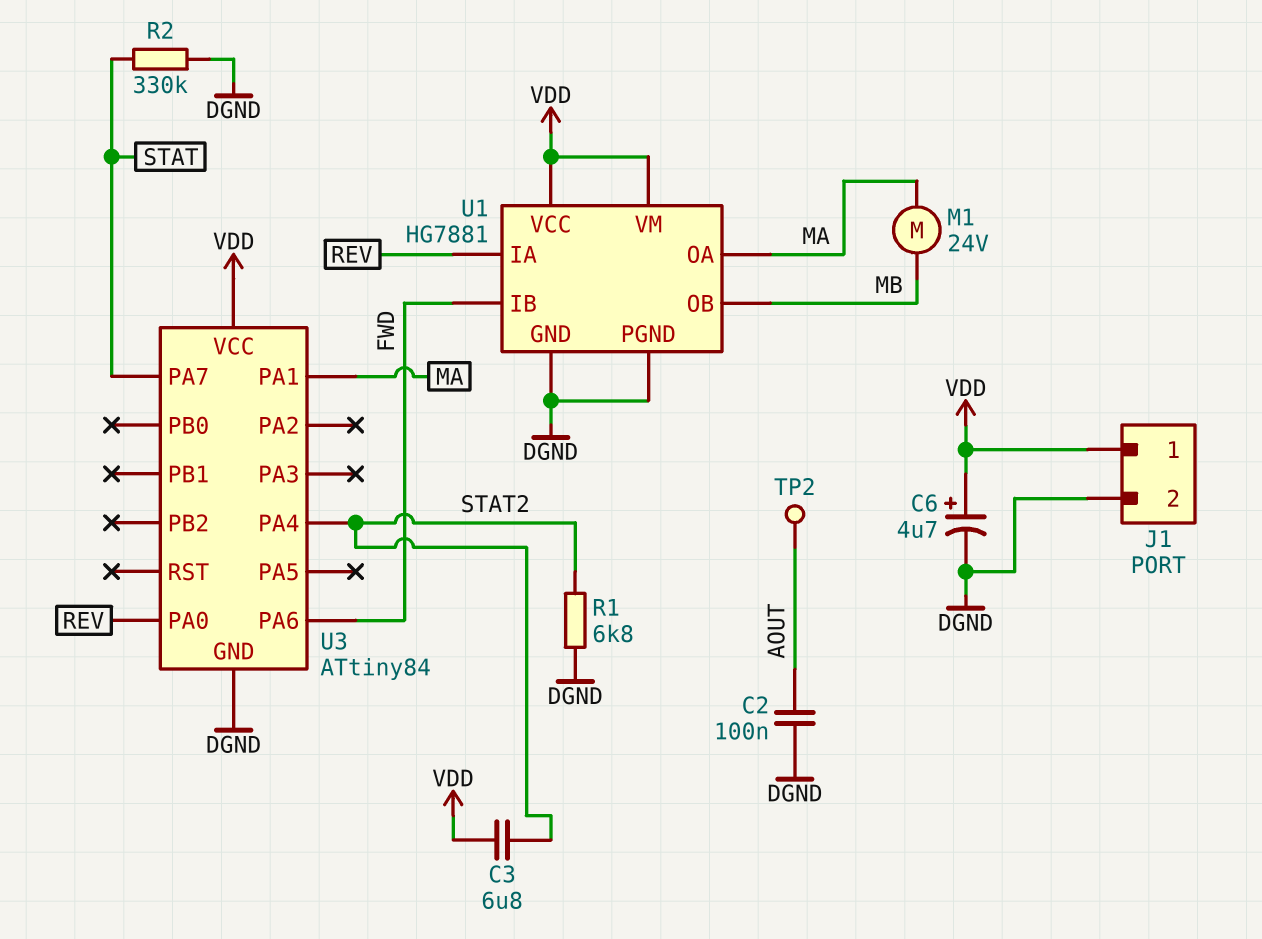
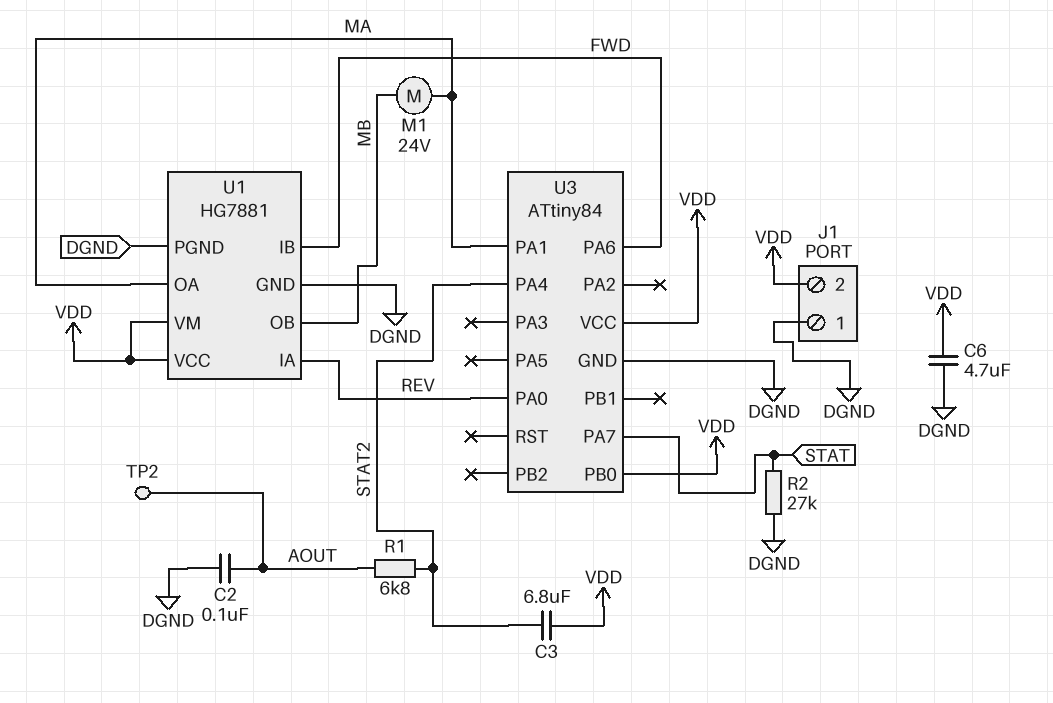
C6: 4.7uF (plus VDD, minus DGND) -> 4.7uF (DGND, VDD)
J1 pin 1: VDD -> DGND
J1 pin 2: DGND -> VDD
R1: 6.8k (DGND, STAT2) -> 6.8k (AOUT, STAT2)
R2: 330k (DGND, STAT) -> 27k (DGND, STAT)
U3 pin PB0: none -> VDD

